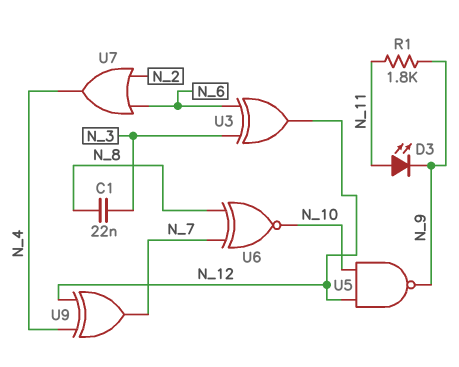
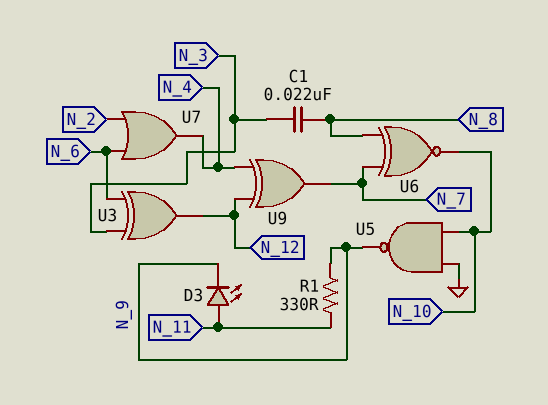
R1: 1.8k (N_9, N_11) -> 330 (N_9, N_11)
U5: NAND (in N_10, in N_12, out N_9) -> NAND (in GND, in N_10, out N_9)

